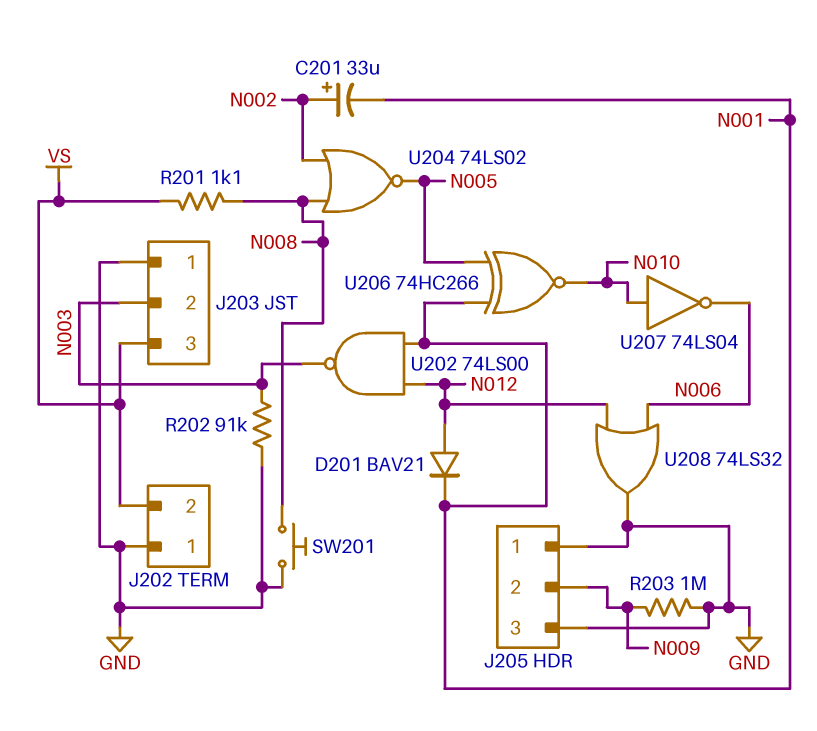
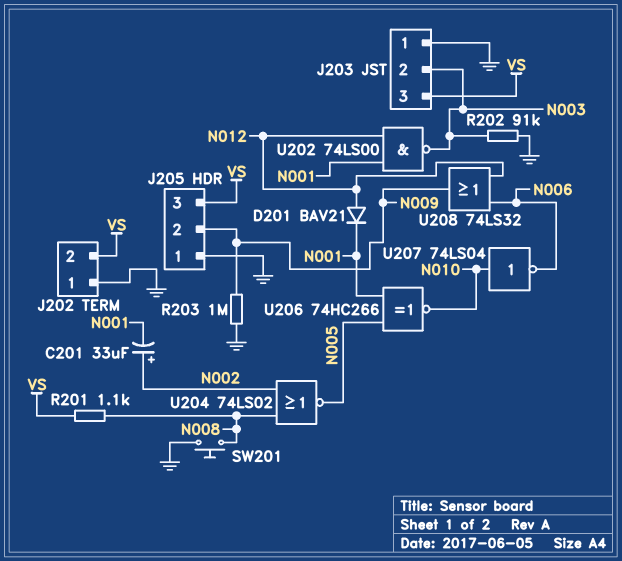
J205 pin 3: GND -> VS
U208: OR 74LS32 (in N006, in N012, out GND) -> OR 74LS32 (in N006, in N012, out N009)

